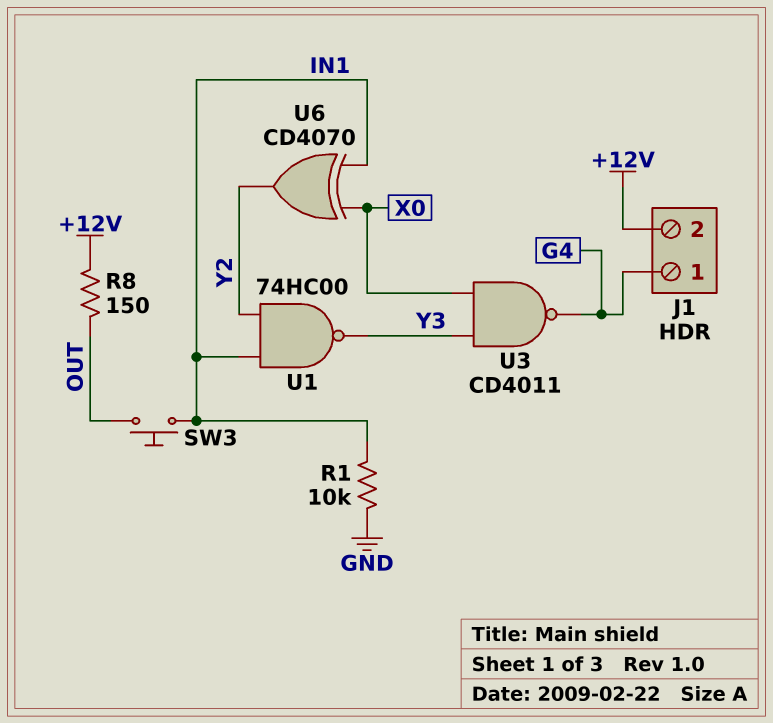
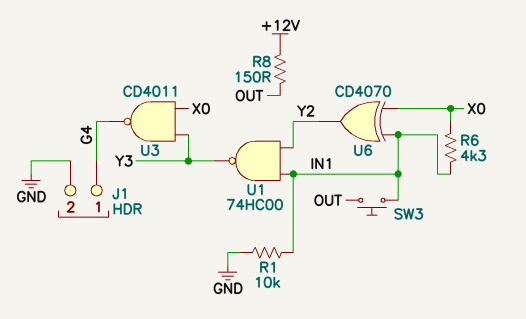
J1 pin 2: +12V -> GND
R6: none -> 4.3k (IN1, X0)

